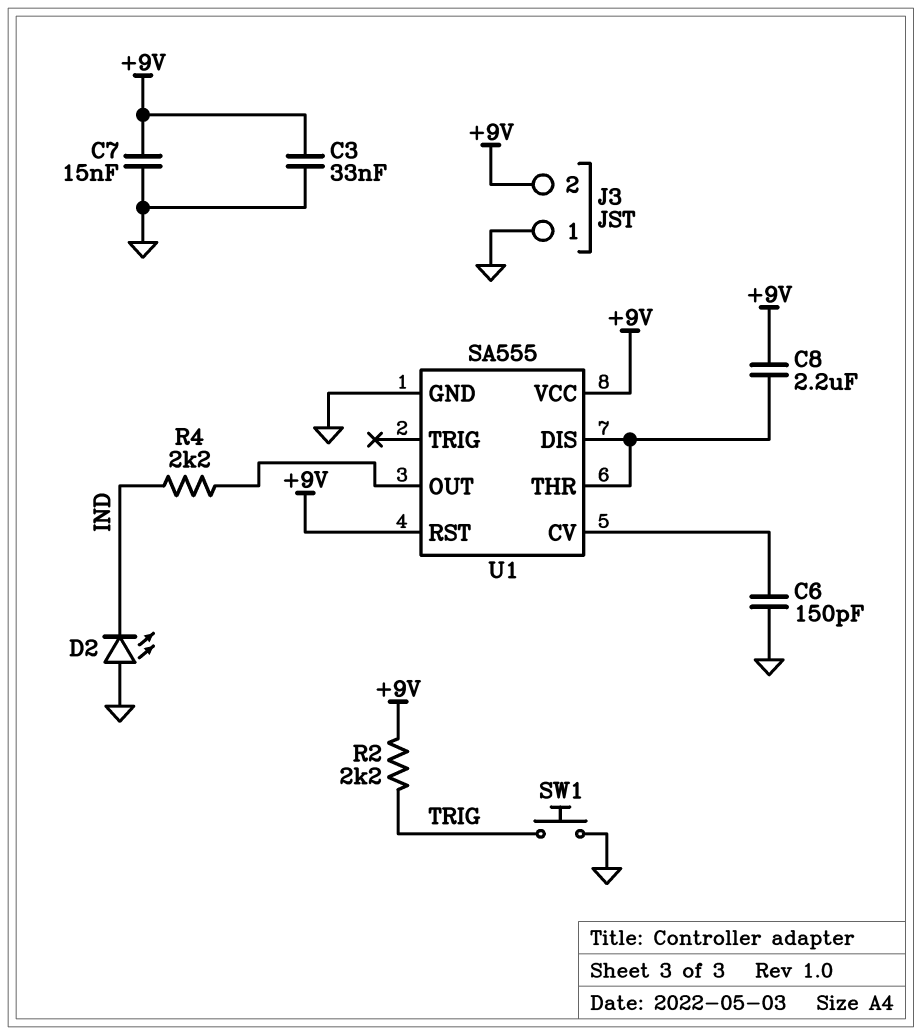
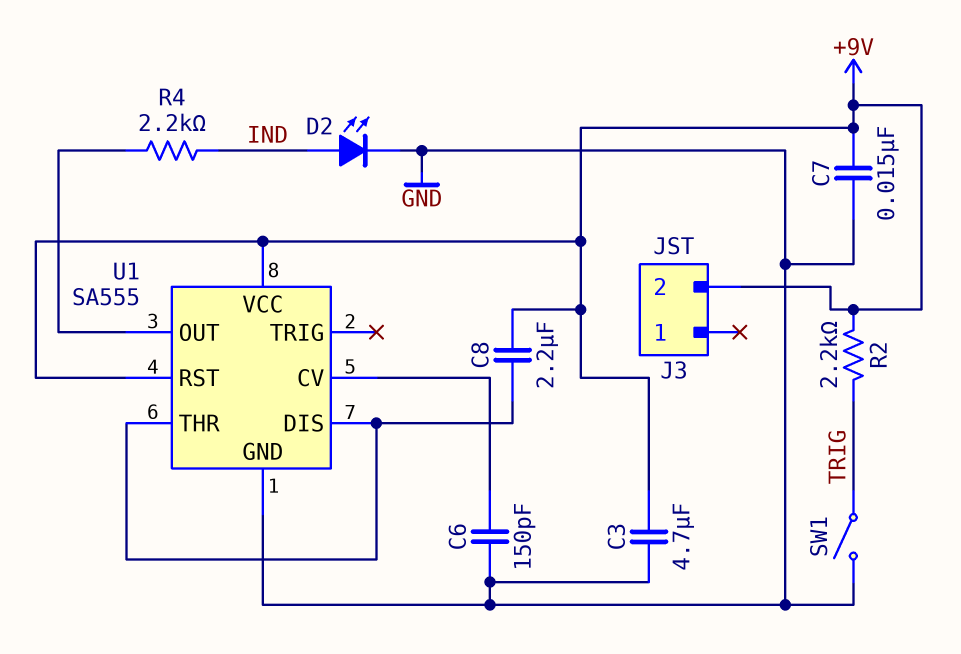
C3: 33nF (+9V, GND) -> 4.7uF (+9V, GND)
D2: LED (A GND, K IND) -> LED (A IND, K GND)
J3 pin 1: GND -> none
SW1: button (GND, TRIG) -> switch (GND, TRIG)

